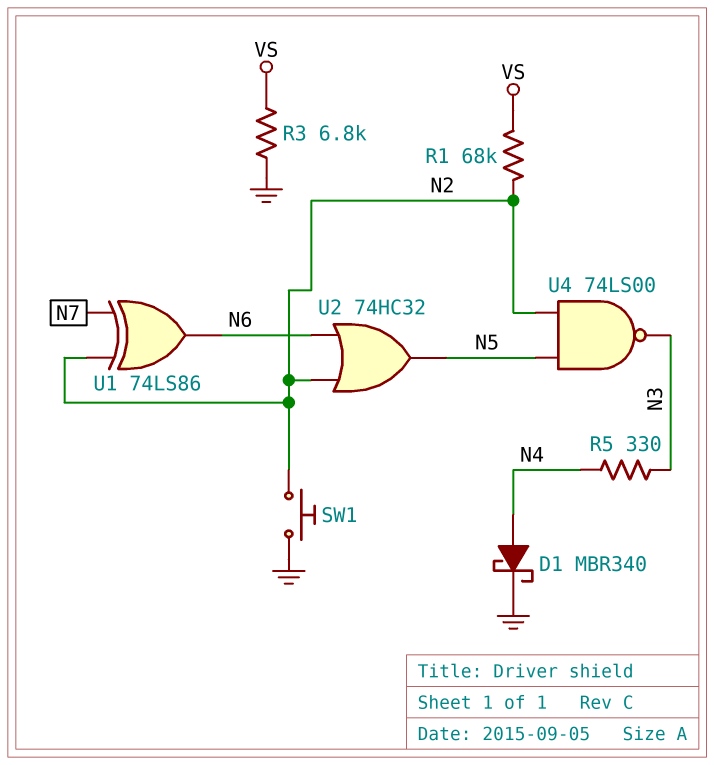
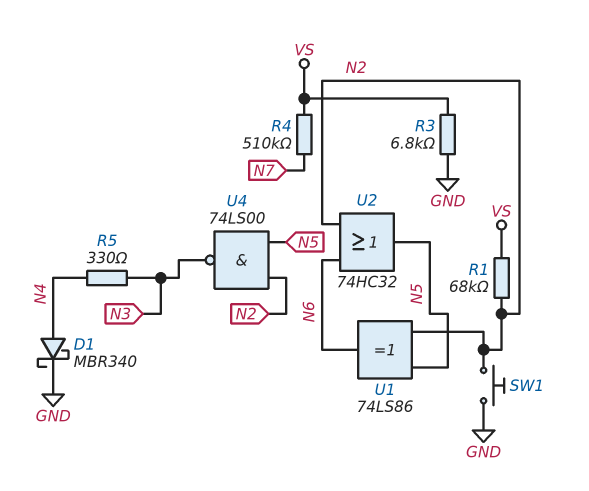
R4: none -> 510k (N7, VS)
U1: XOR 74LS86 (in N2, in N7, out N6) -> XOR 74LS86 (in N2, in N5, out N6)

